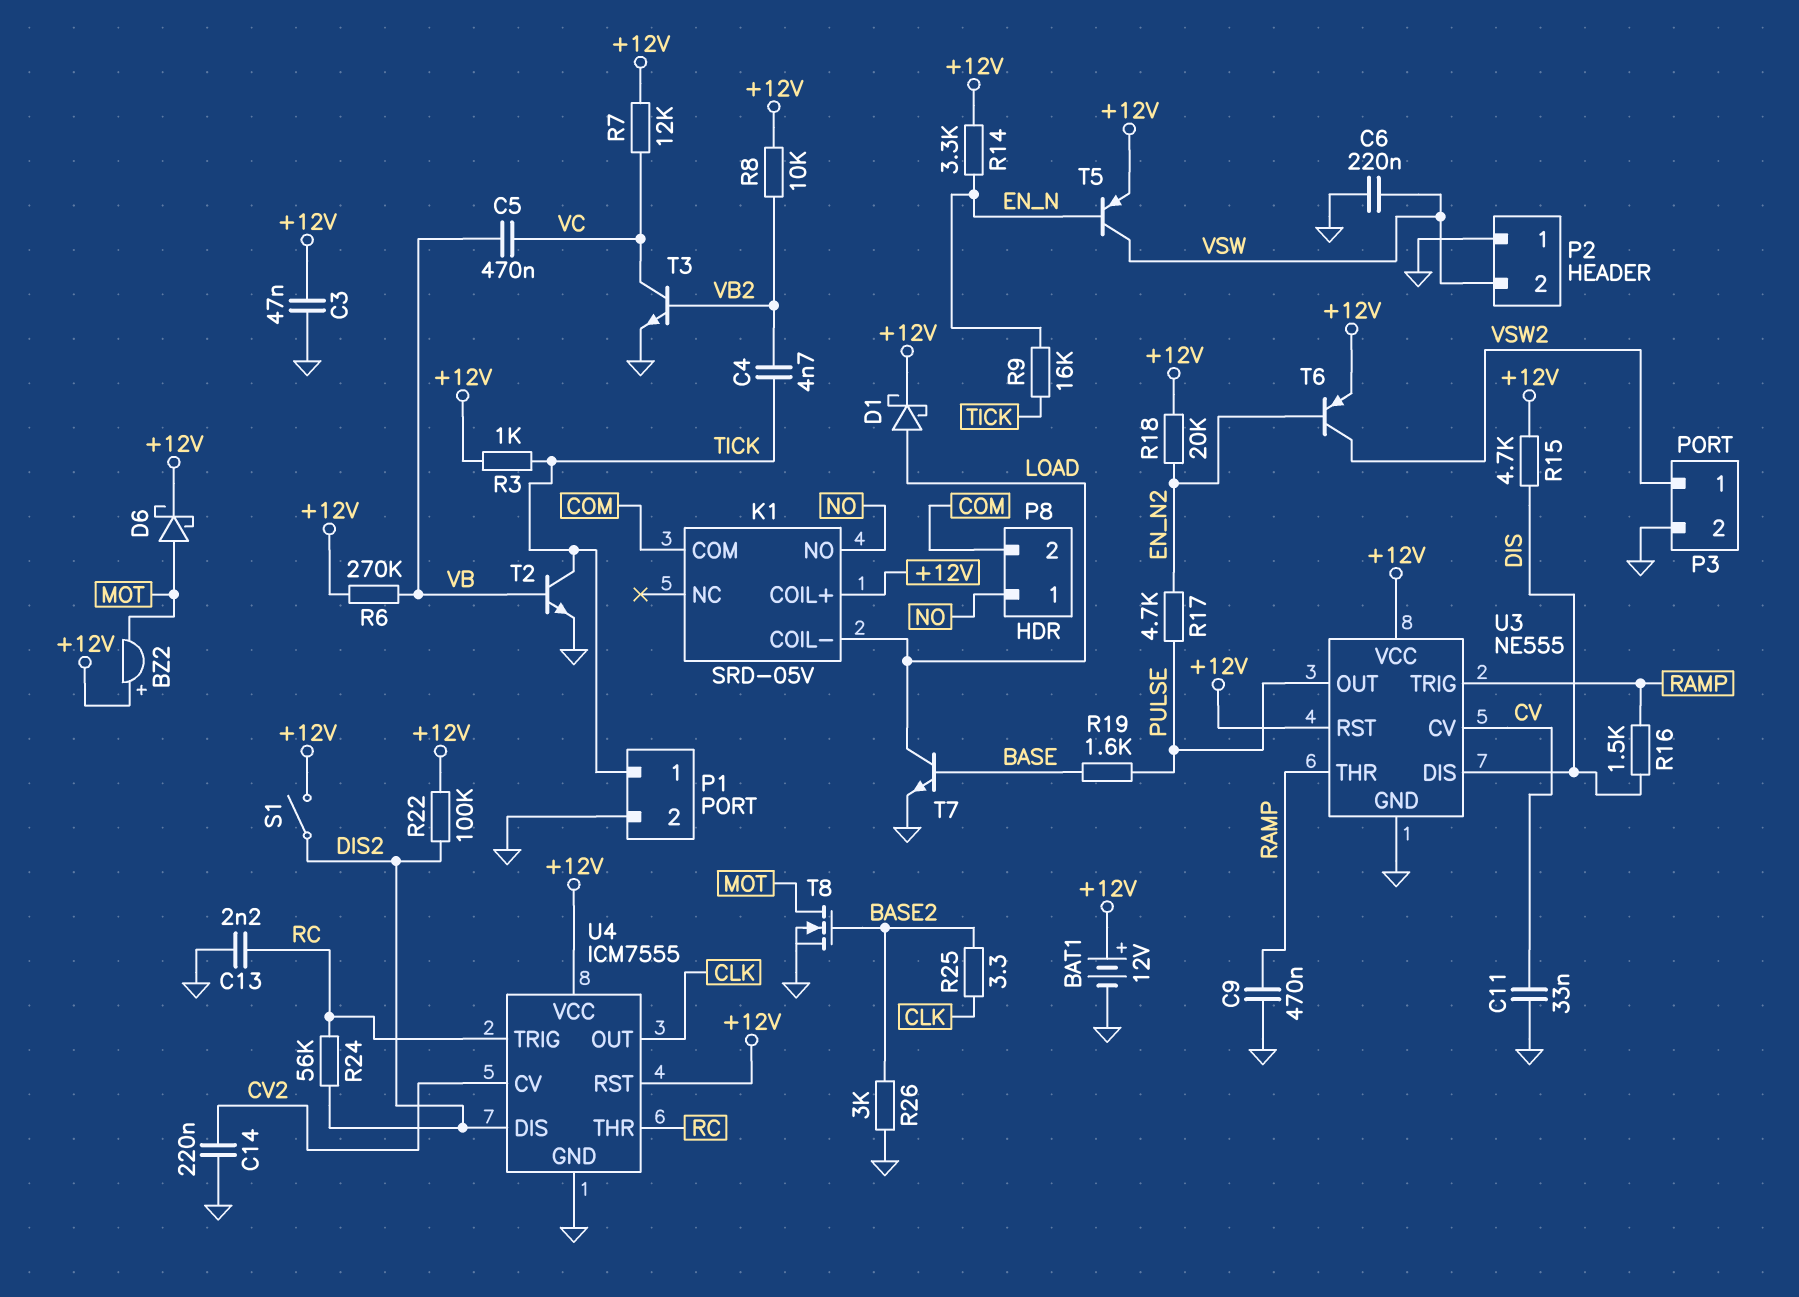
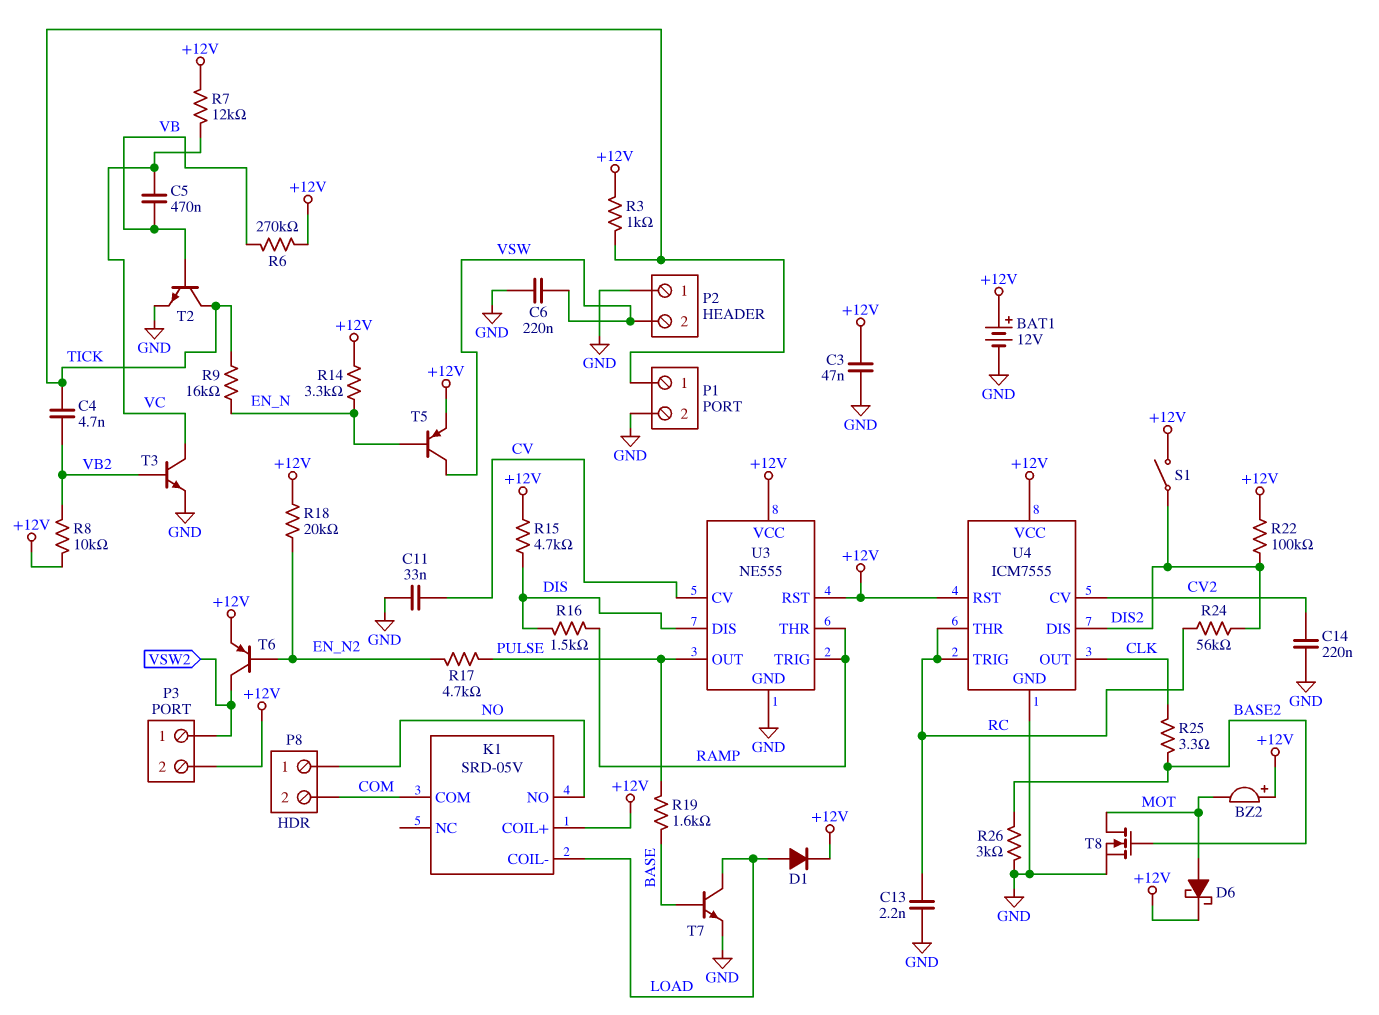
C9: 470nF (GND, RAMP) -> none
D1: schottky (A LOAD, K +12V) -> diode (A LOAD, K +12V)
P3 pin 2: GND -> +12V

